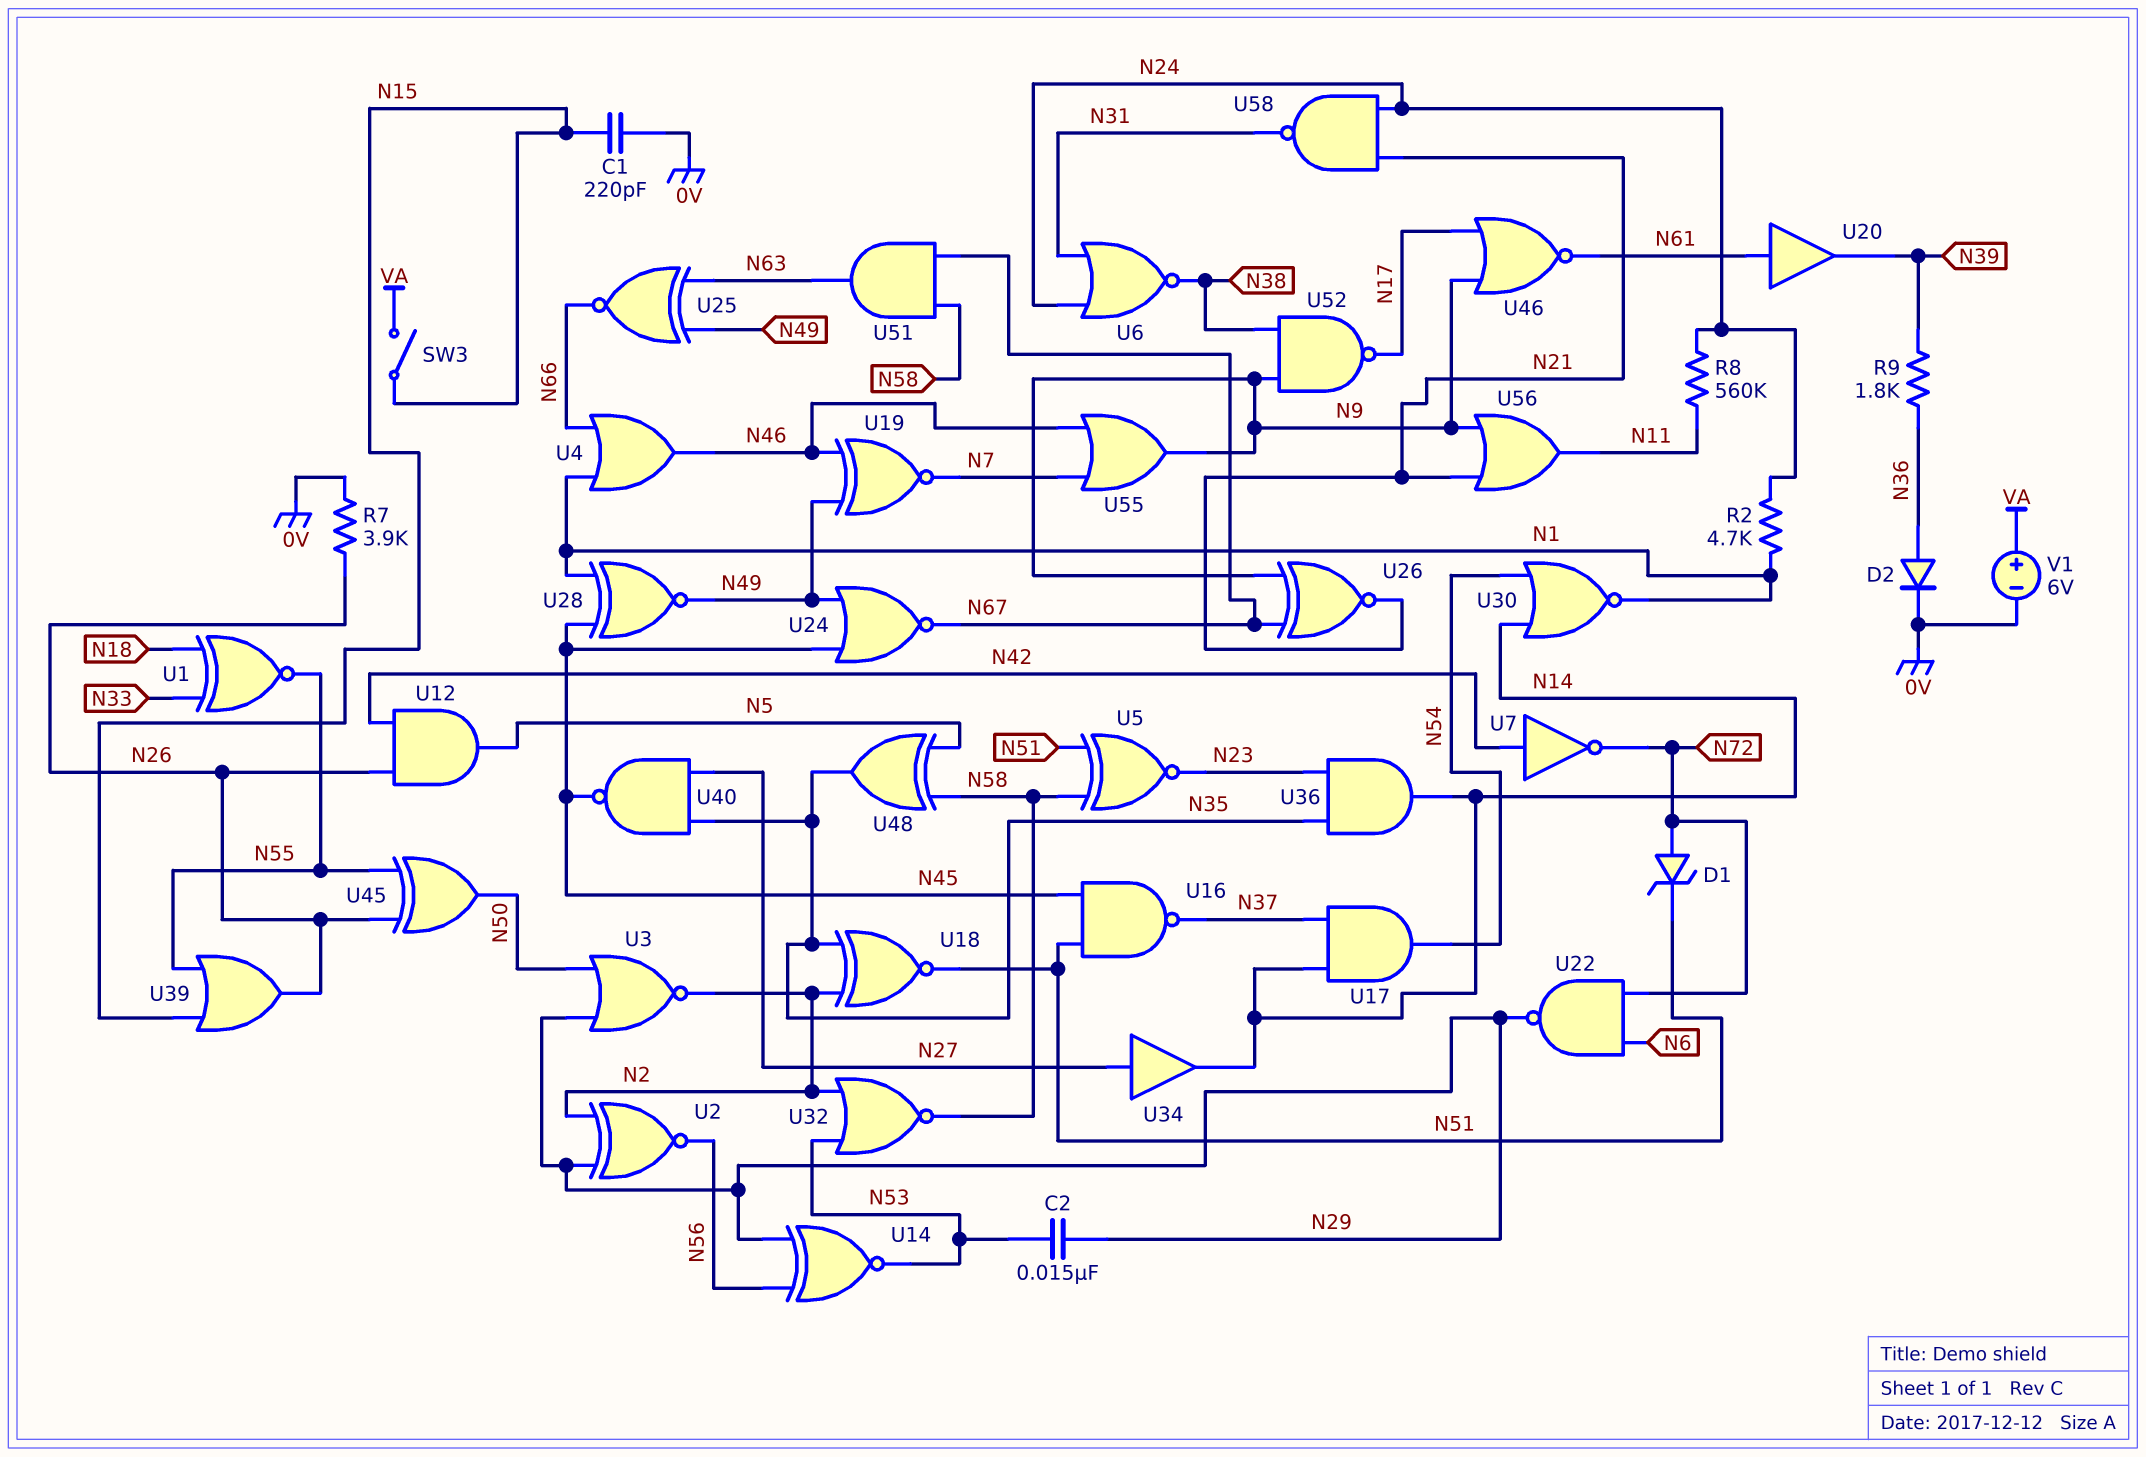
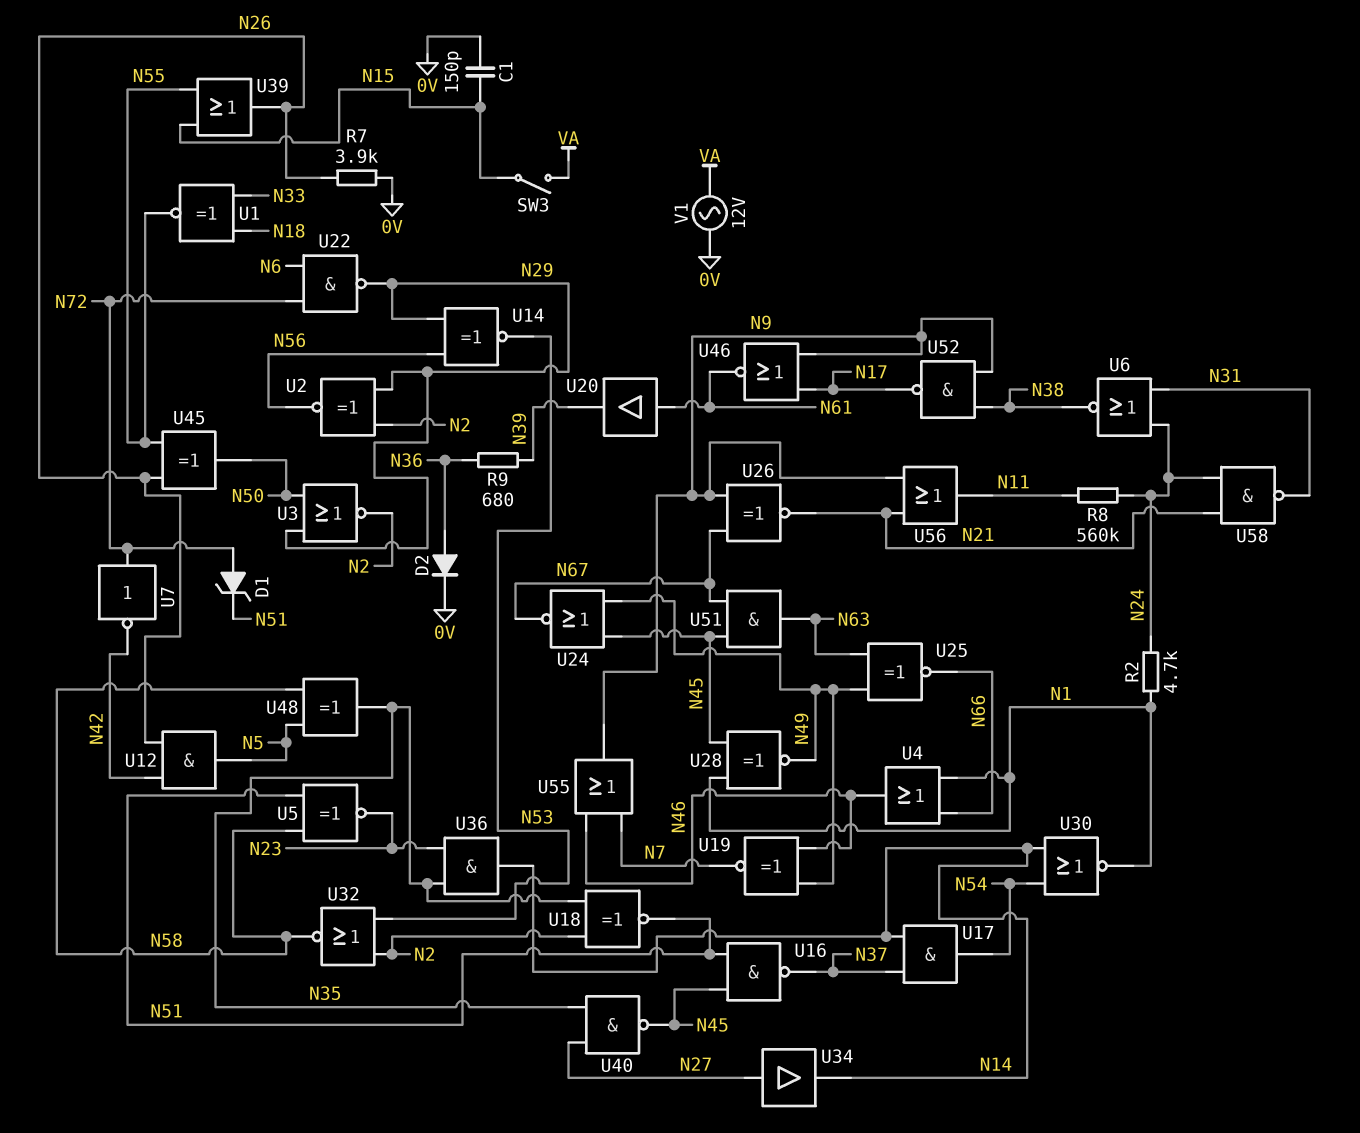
C1: 220pF (0V, N15) -> 150pF (0V, N15)
C2: 15nF (N29, N53) -> none
R9: 1.8k (N36, N39) -> 680 (N36, N39)
U7: NOT (in N42, out N72) -> NOT (in N72, out N42)
U51: AND (in N58, in N67, out N63) -> AND (in N45, in N67, out N63)
V1: 6V (plus VA, minus 0V) -> AC 12V (0V, VA)

